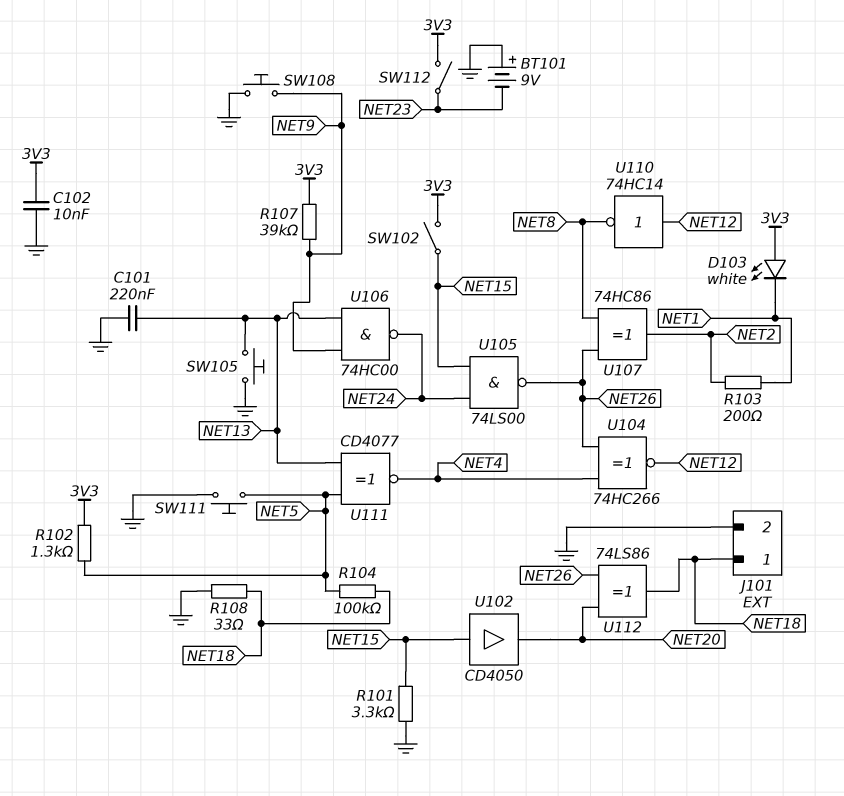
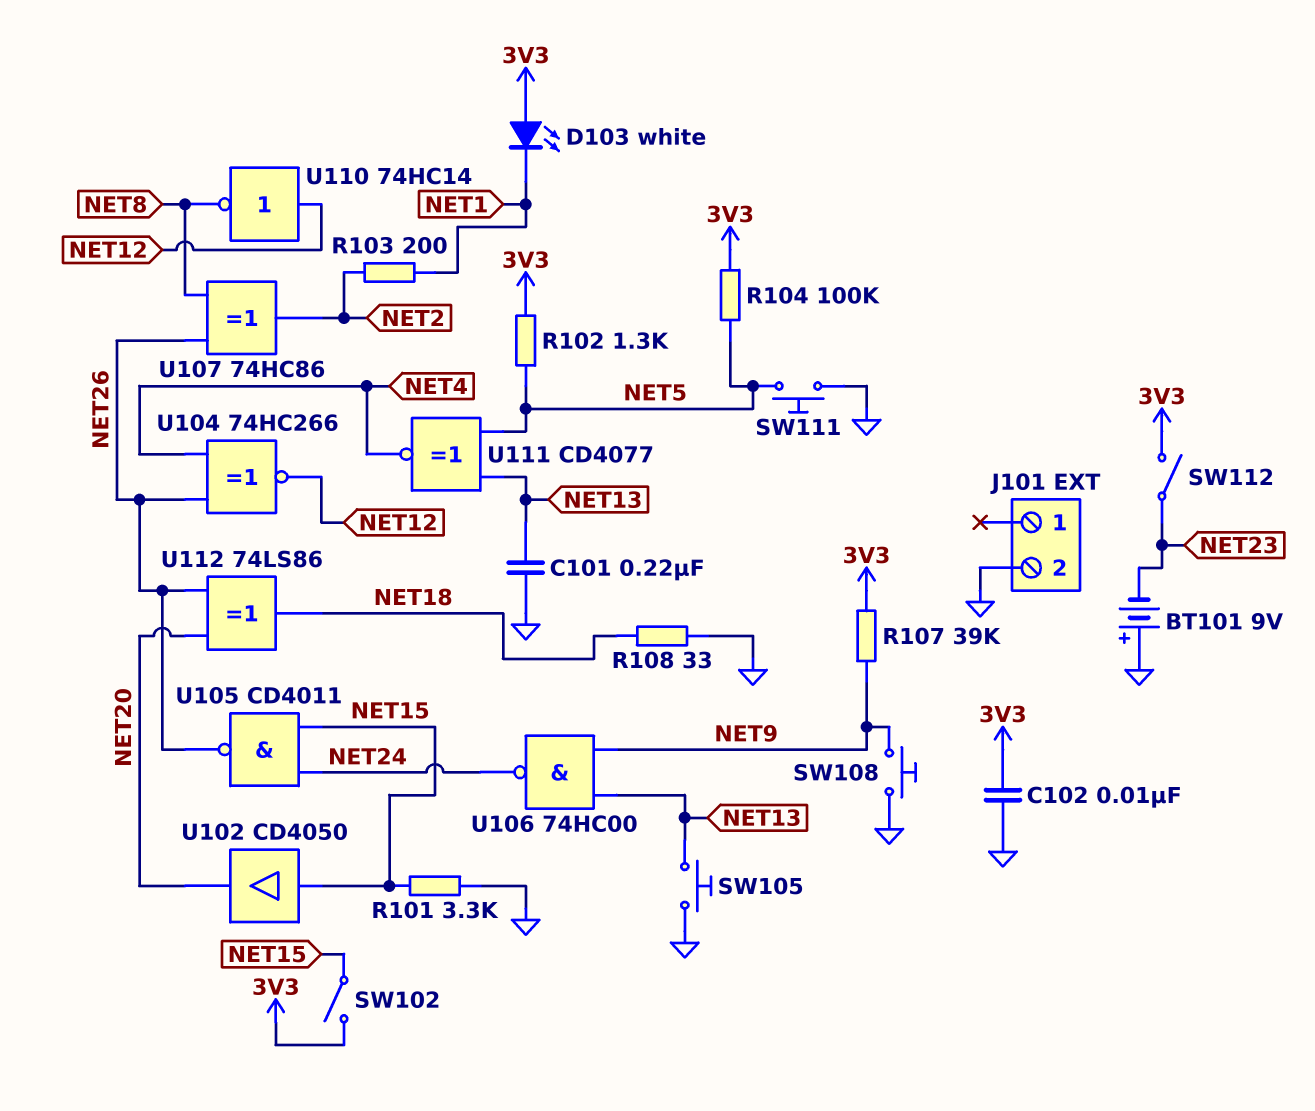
J101 pin 1: NET18 -> none
R104: 100k (NET5, NET18) -> 100k (3V3, NET5)
U105: NAND 74LS00 (in NET15, in NET24, out NET26) -> NAND CD4011 (in NET15, in NET24, out NET26)

